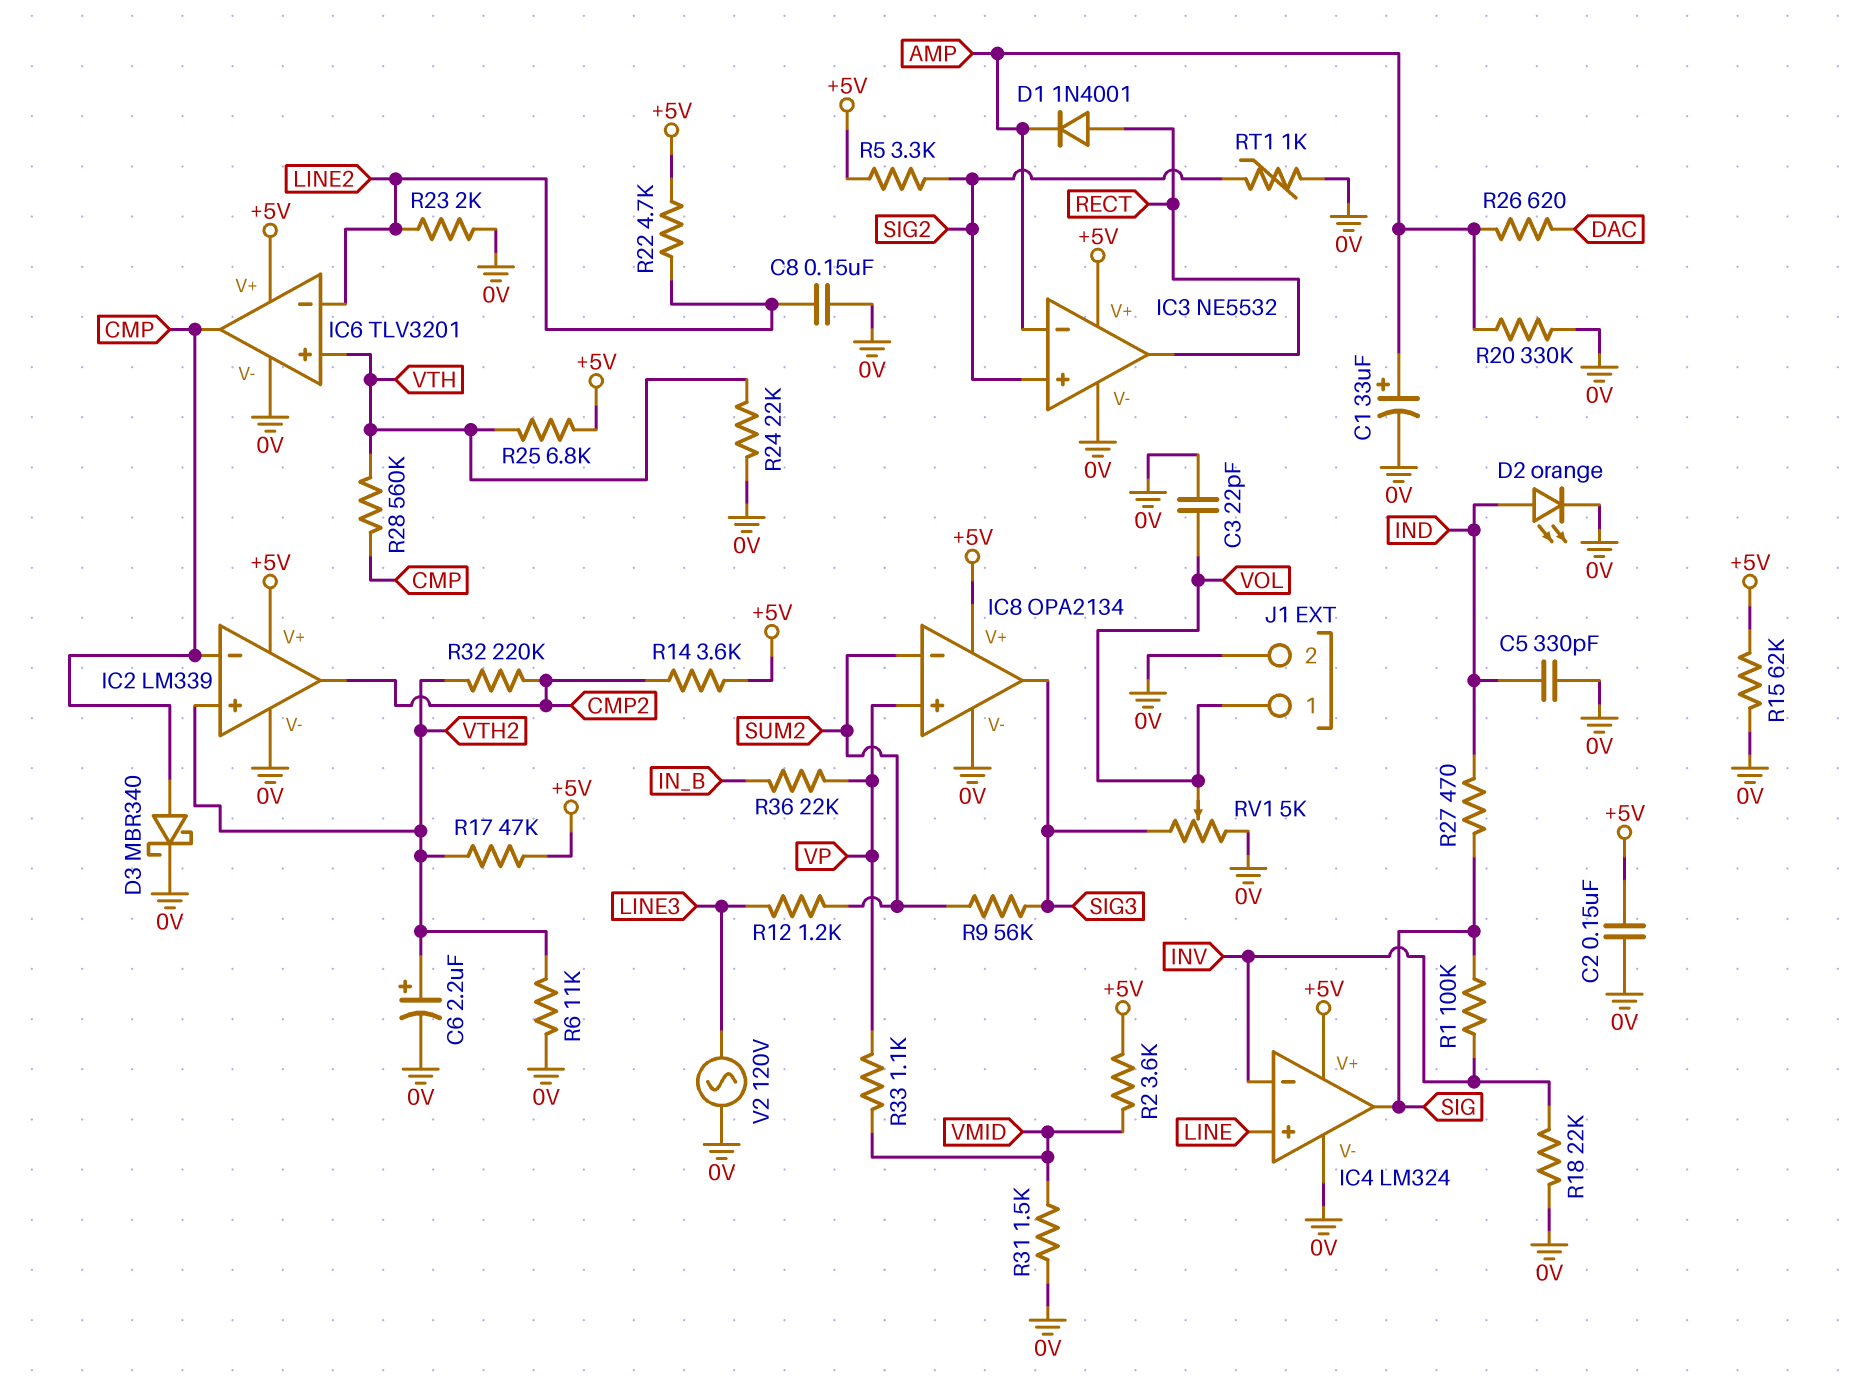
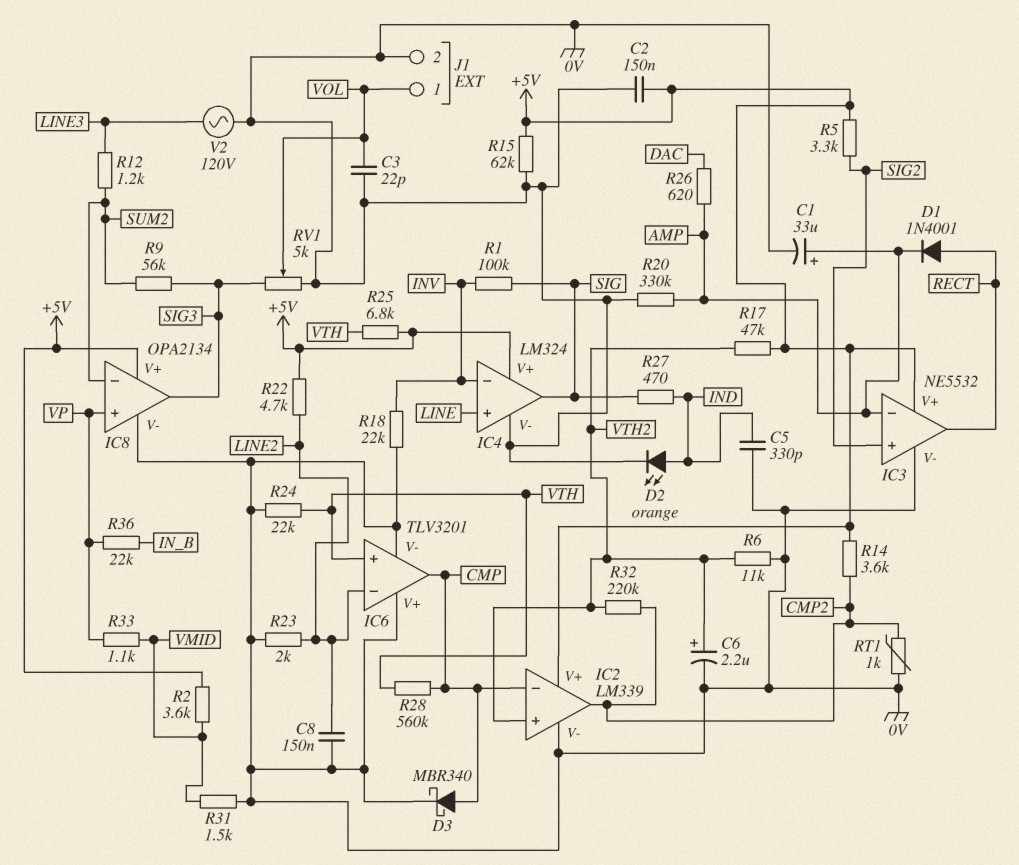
IC6 pin V+: +5V -> 0V
RT1: 1k (0V, SIG2) -> 1k (0V, CMP2)

